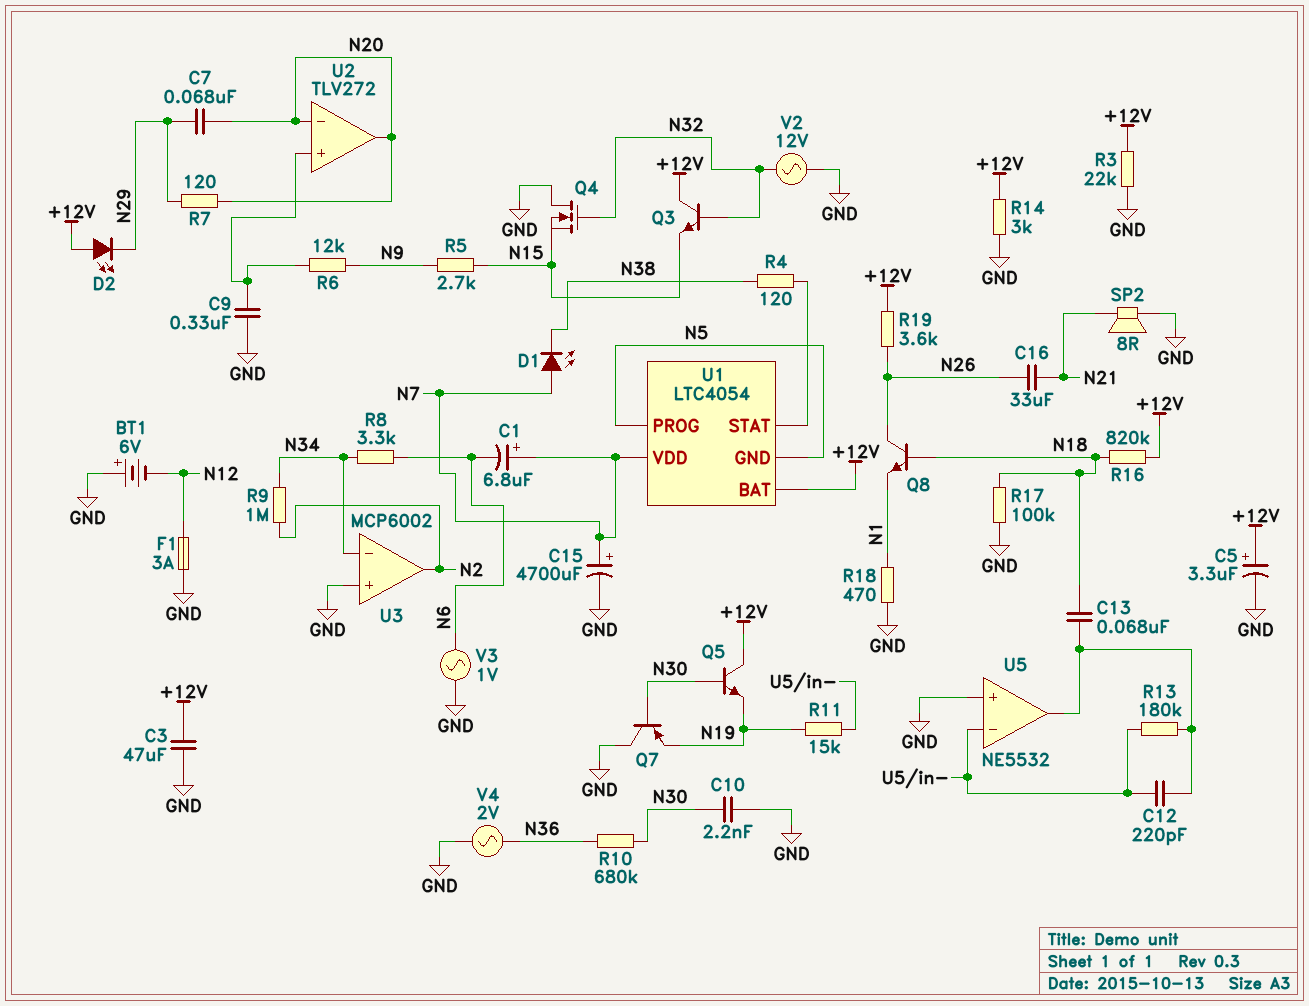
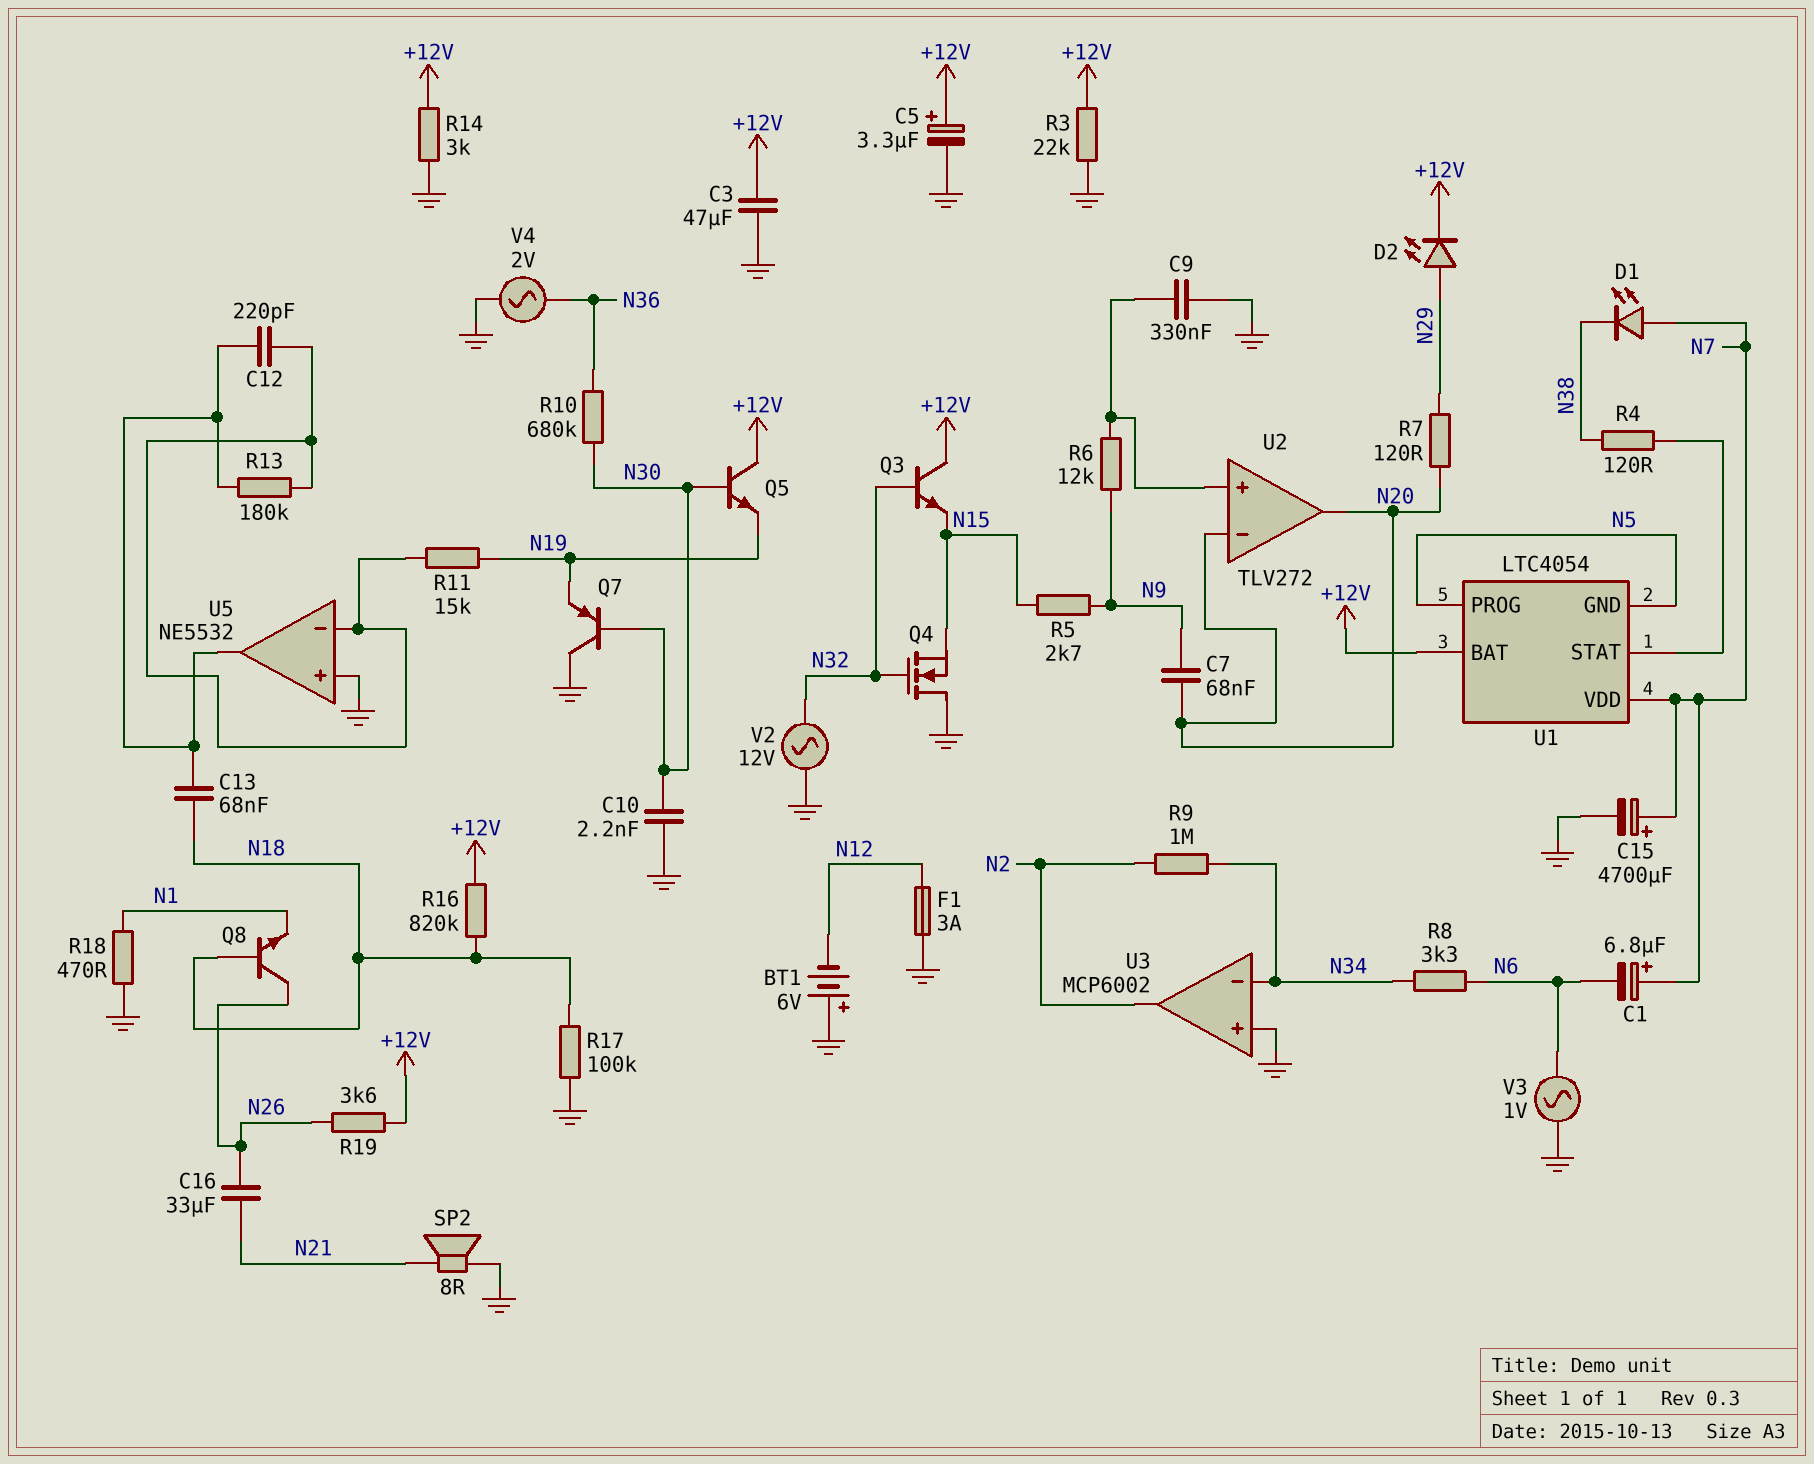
C7: 68nF (N20, N29) -> 68nF (N9, N20)
D2: LED (A +12V, K N29) -> LED (A N29, K +12V)

